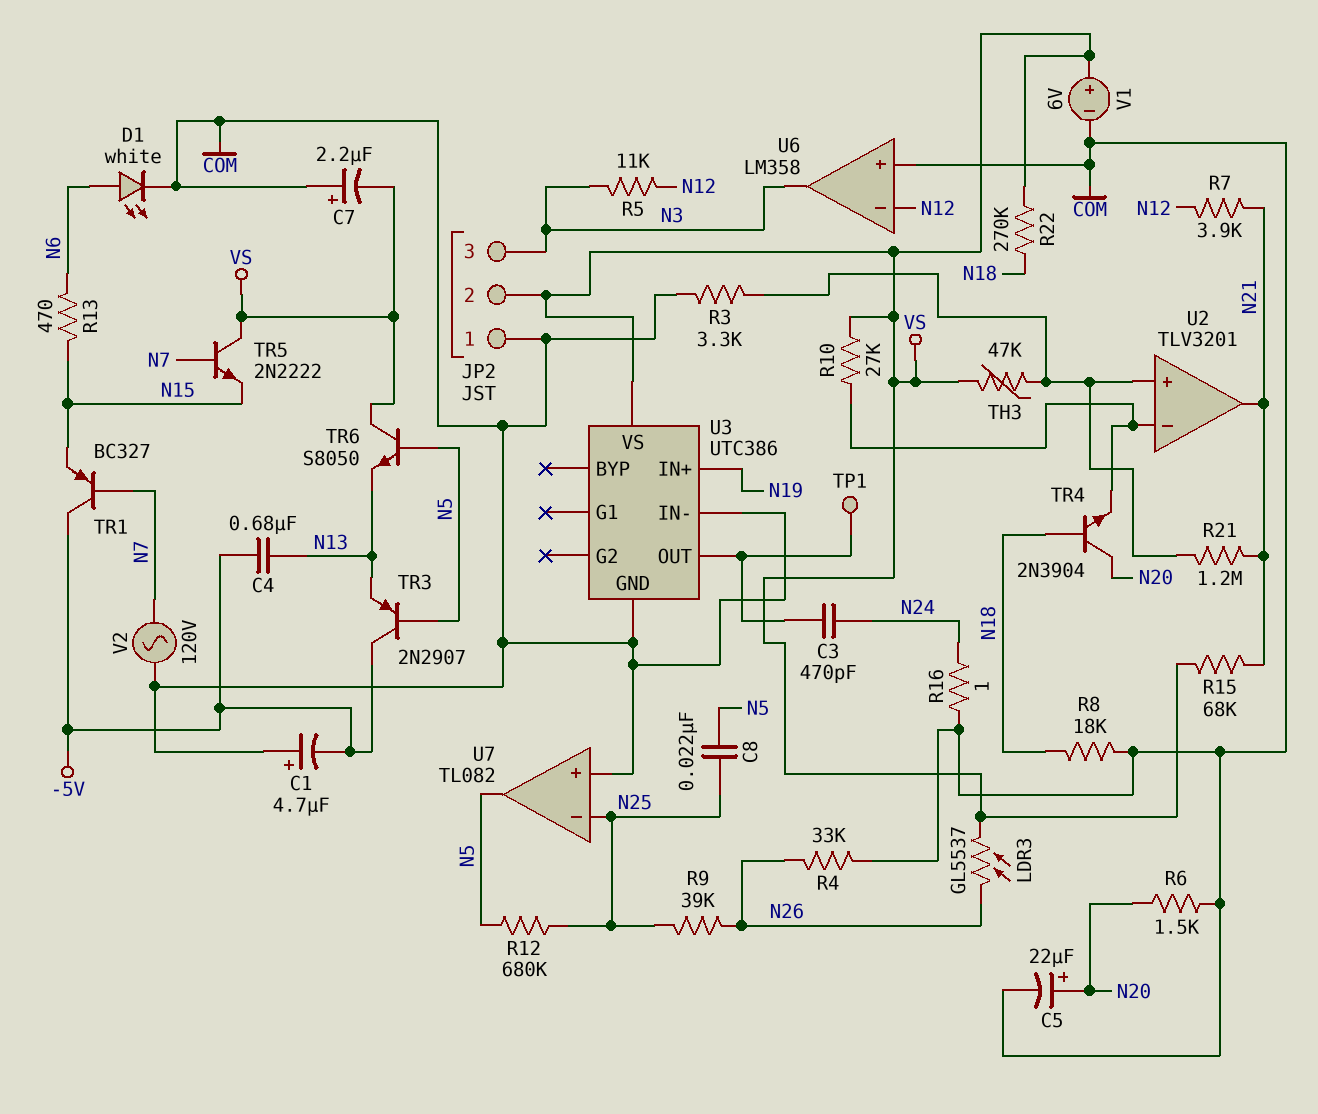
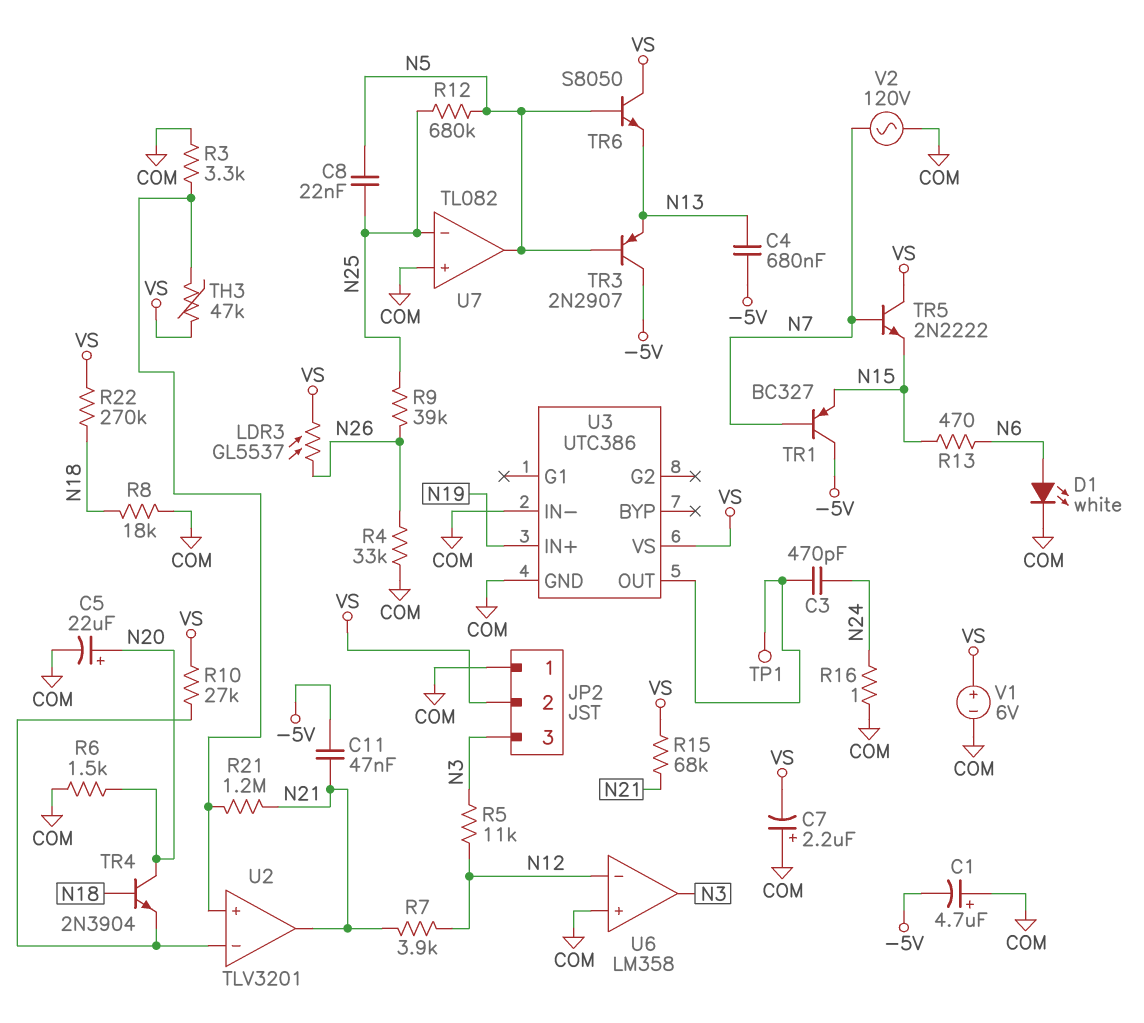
C11: none -> 47nF (-5V, N21)

